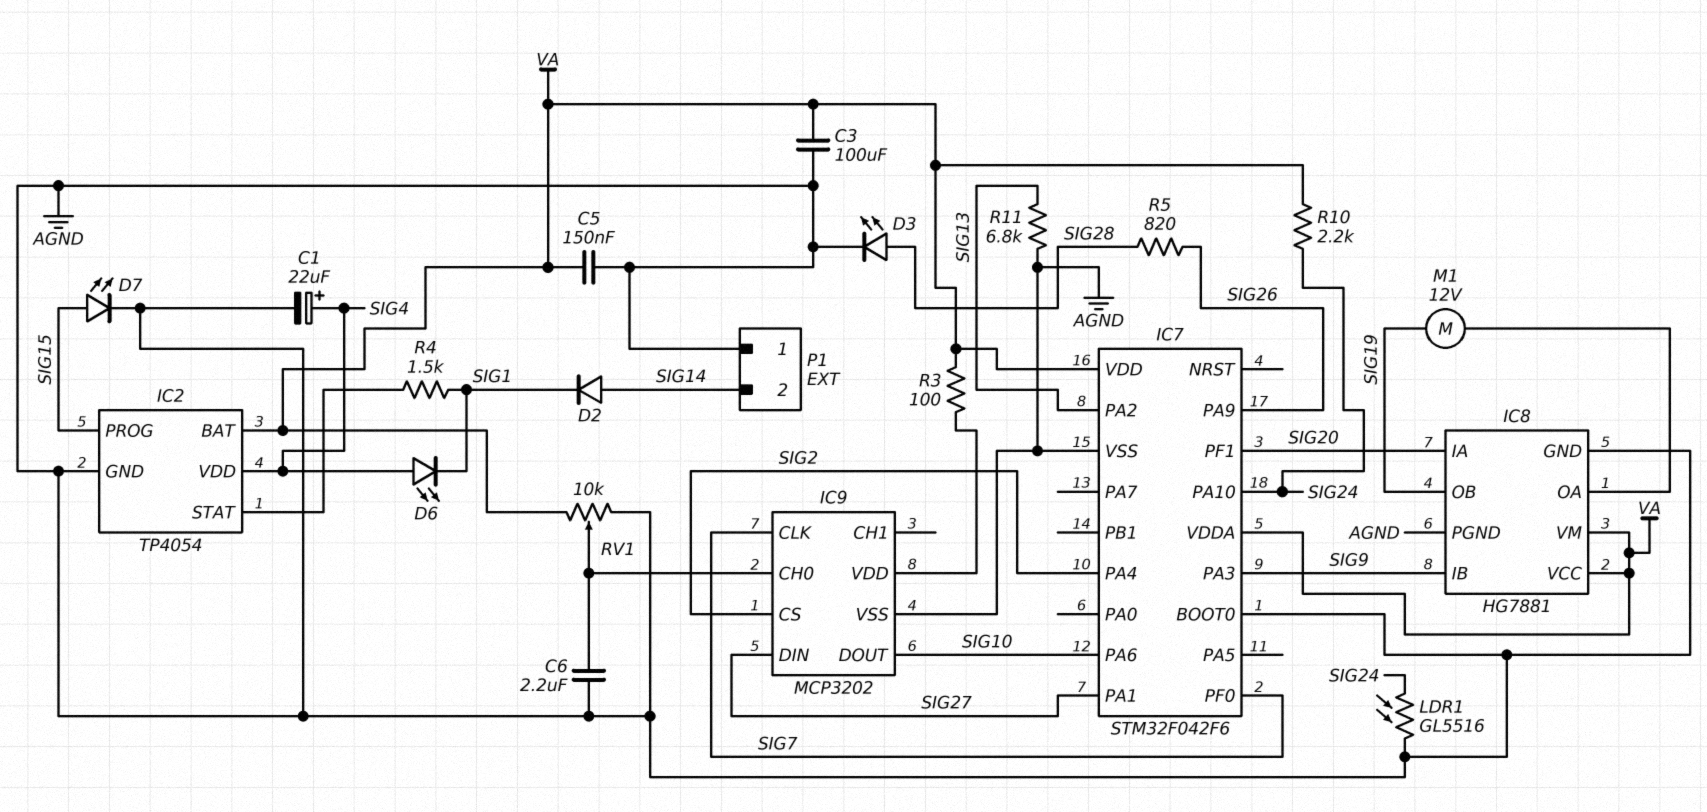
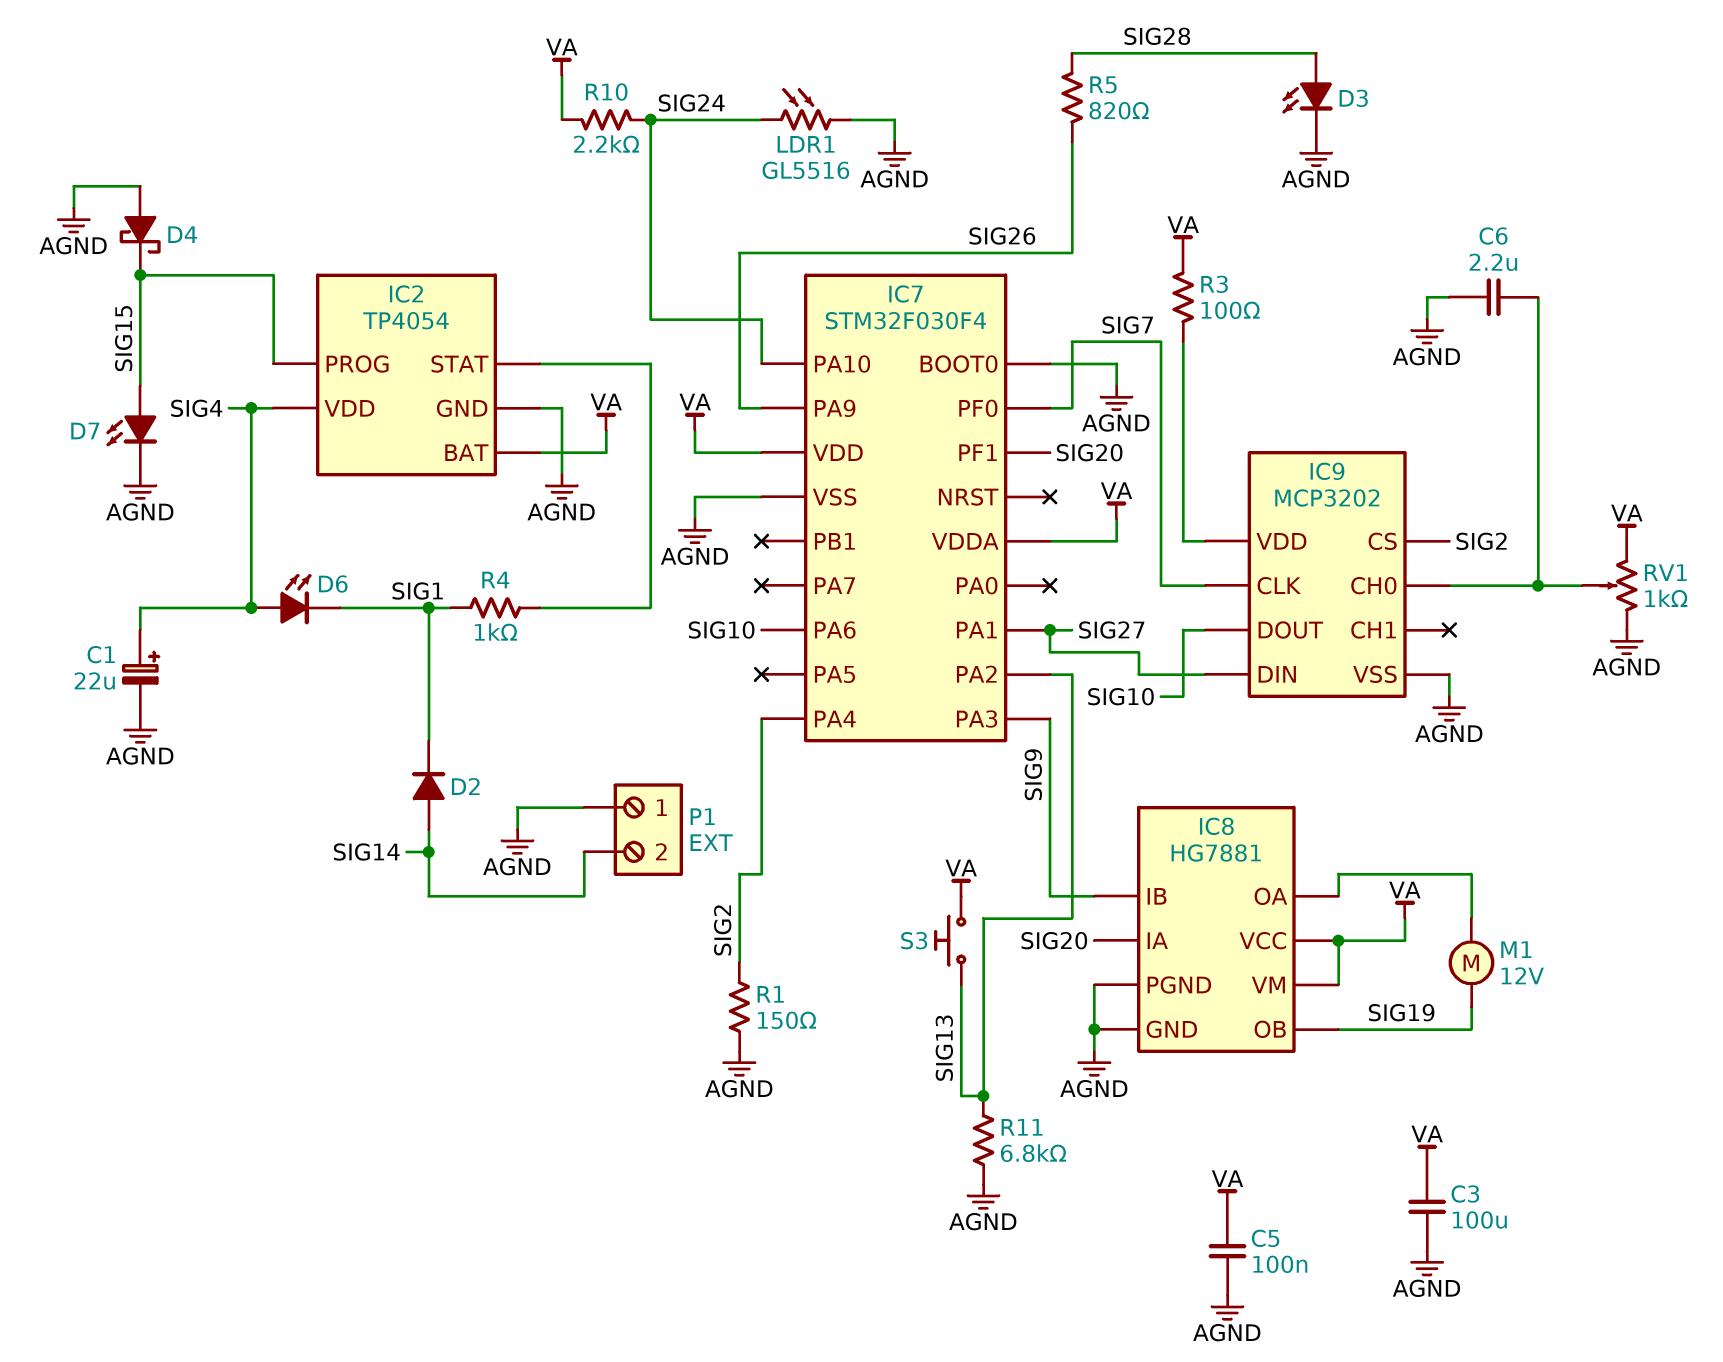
C5: 150nF (AGND, VA) -> 100nF (AGND, VA)
D4: none -> schottky (A AGND, K SIG15)
IC7: STM32F042F6 -> STM32F030F4
R1: none -> 150 (AGND, SIG2)
R4: 1.5k (IC2/STAT, SIG1) -> 1k (IC2/STAT, SIG1)
RV1: 10k (AGND, VA, wiper IC9/CH0) -> 1k (AGND, VA, wiper IC9/CH0)
S3: none -> button (SIG13, VA)

